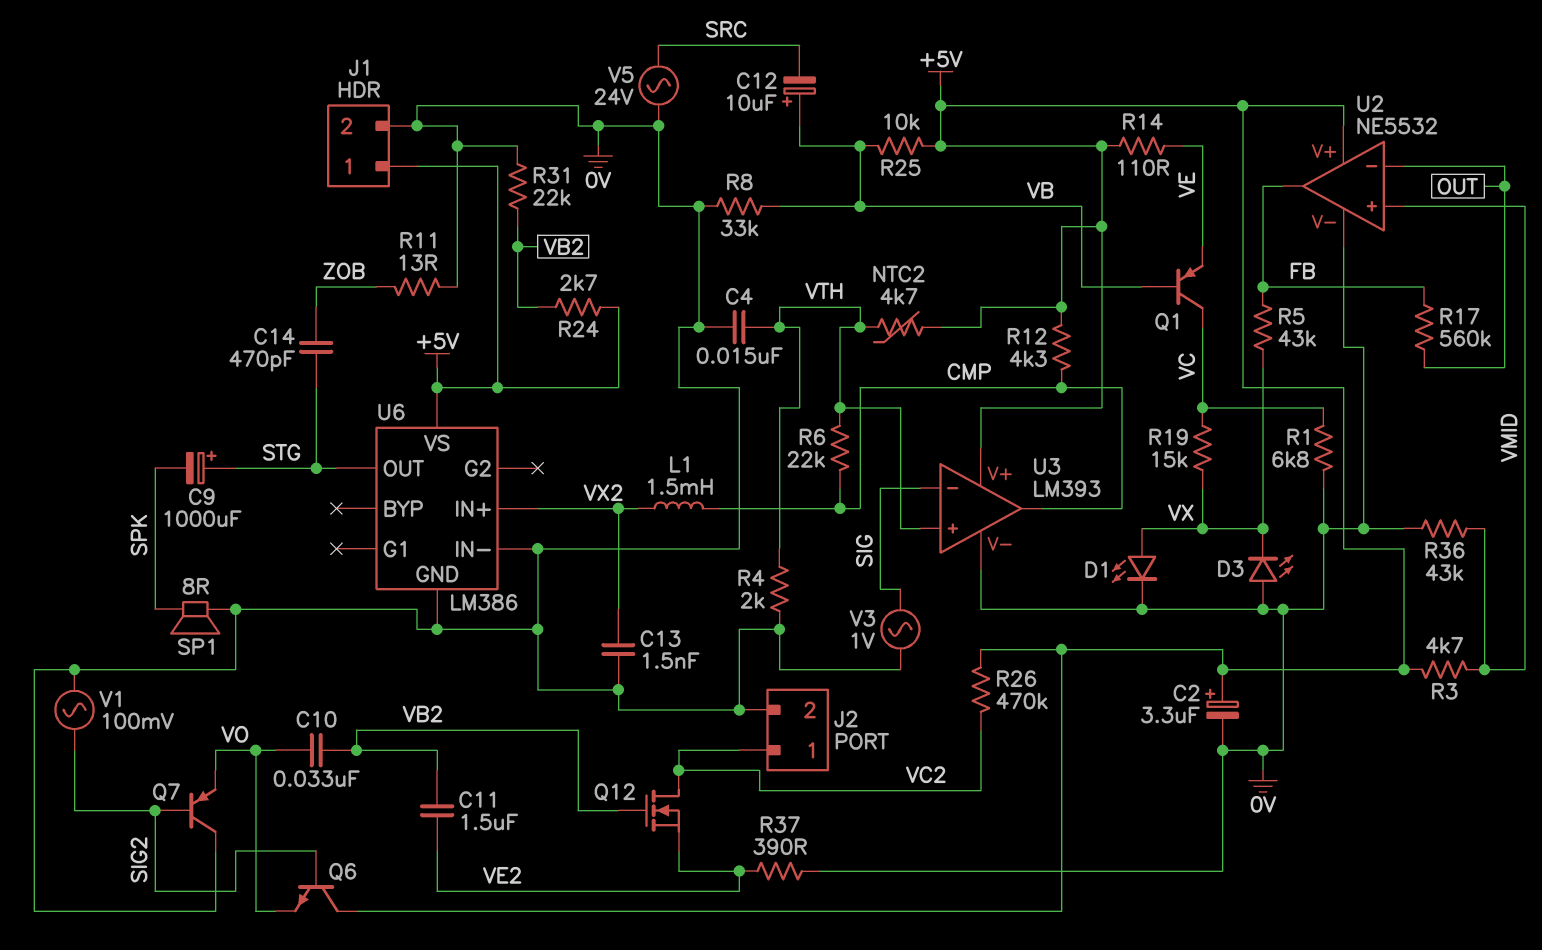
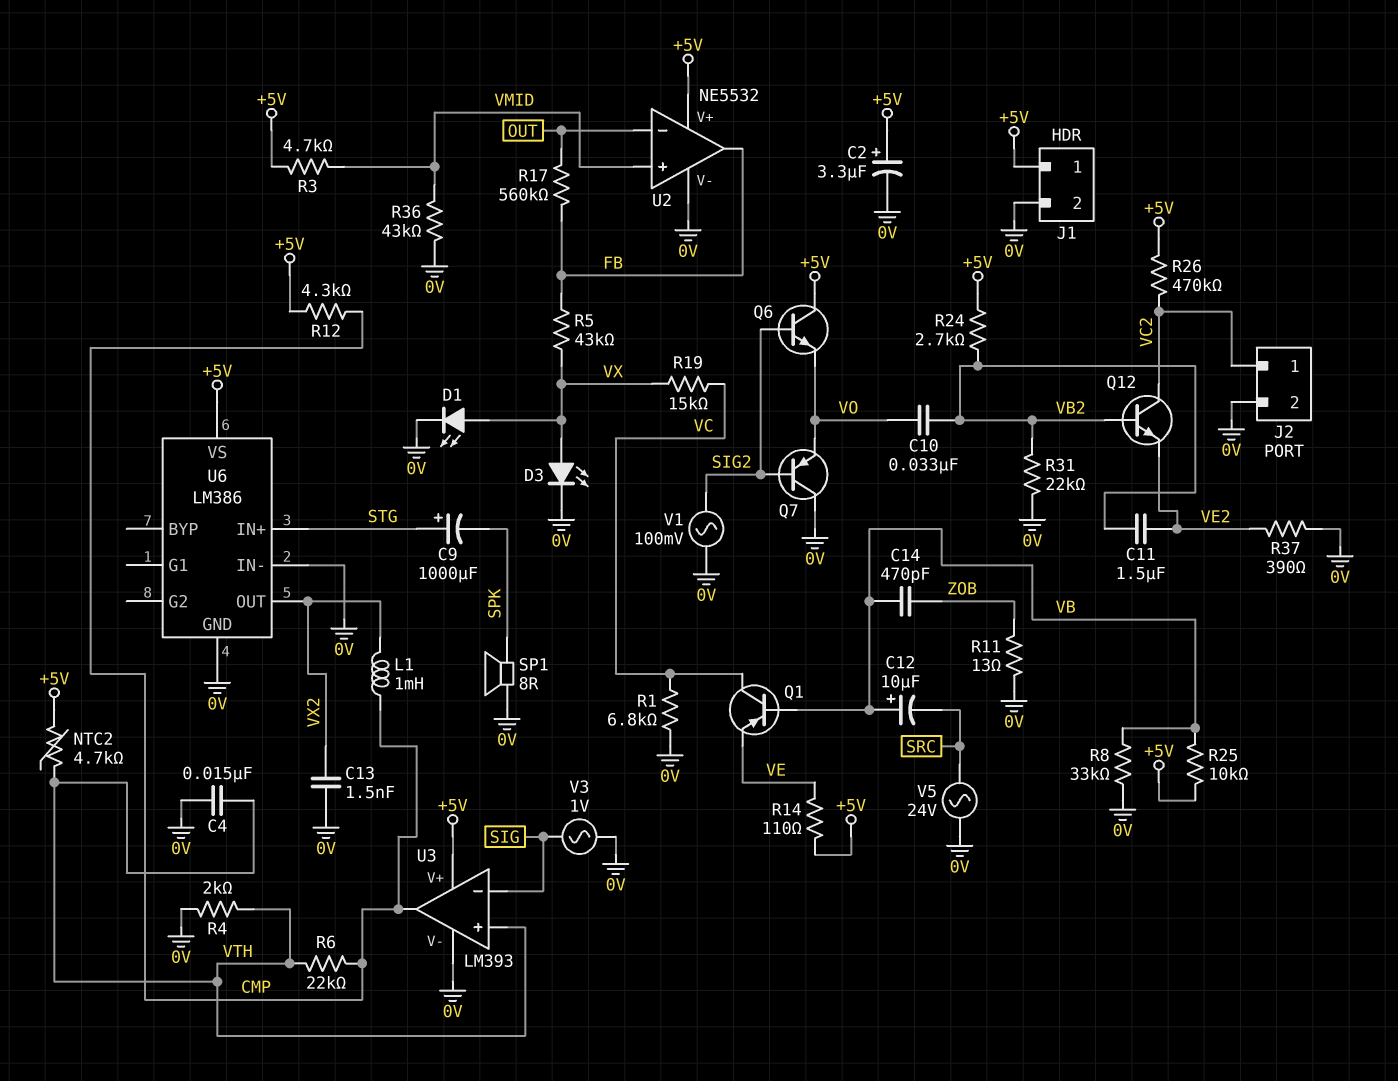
C14: 470pF (STG, ZOB) -> 470pF (VB, ZOB)
D3: LED (A 0V, K VX) -> LED (A VX, K 0V)
L1: 1.5mH (CMP, VX2) -> 1mH (CMP, VX2)
Q12: NMOS (G VB2, D VC2, S VE2) -> NPN (B VB2, C VC2, E VE2)
U6 pin IN+: VX2 -> STG
U6 pin OUT: STG -> VX2

